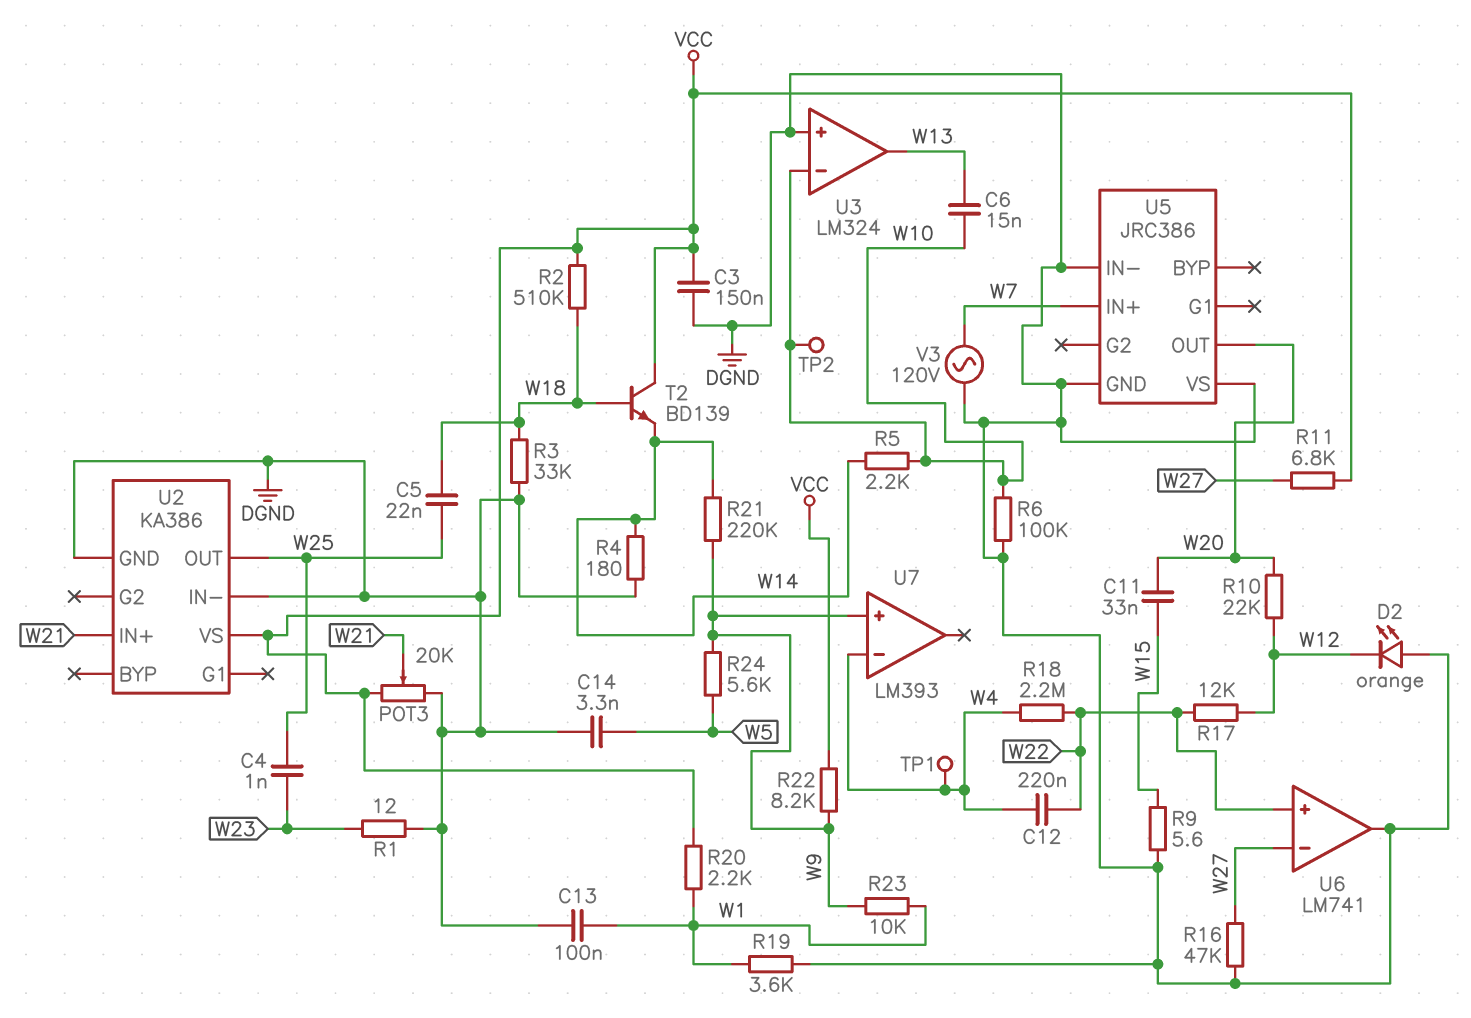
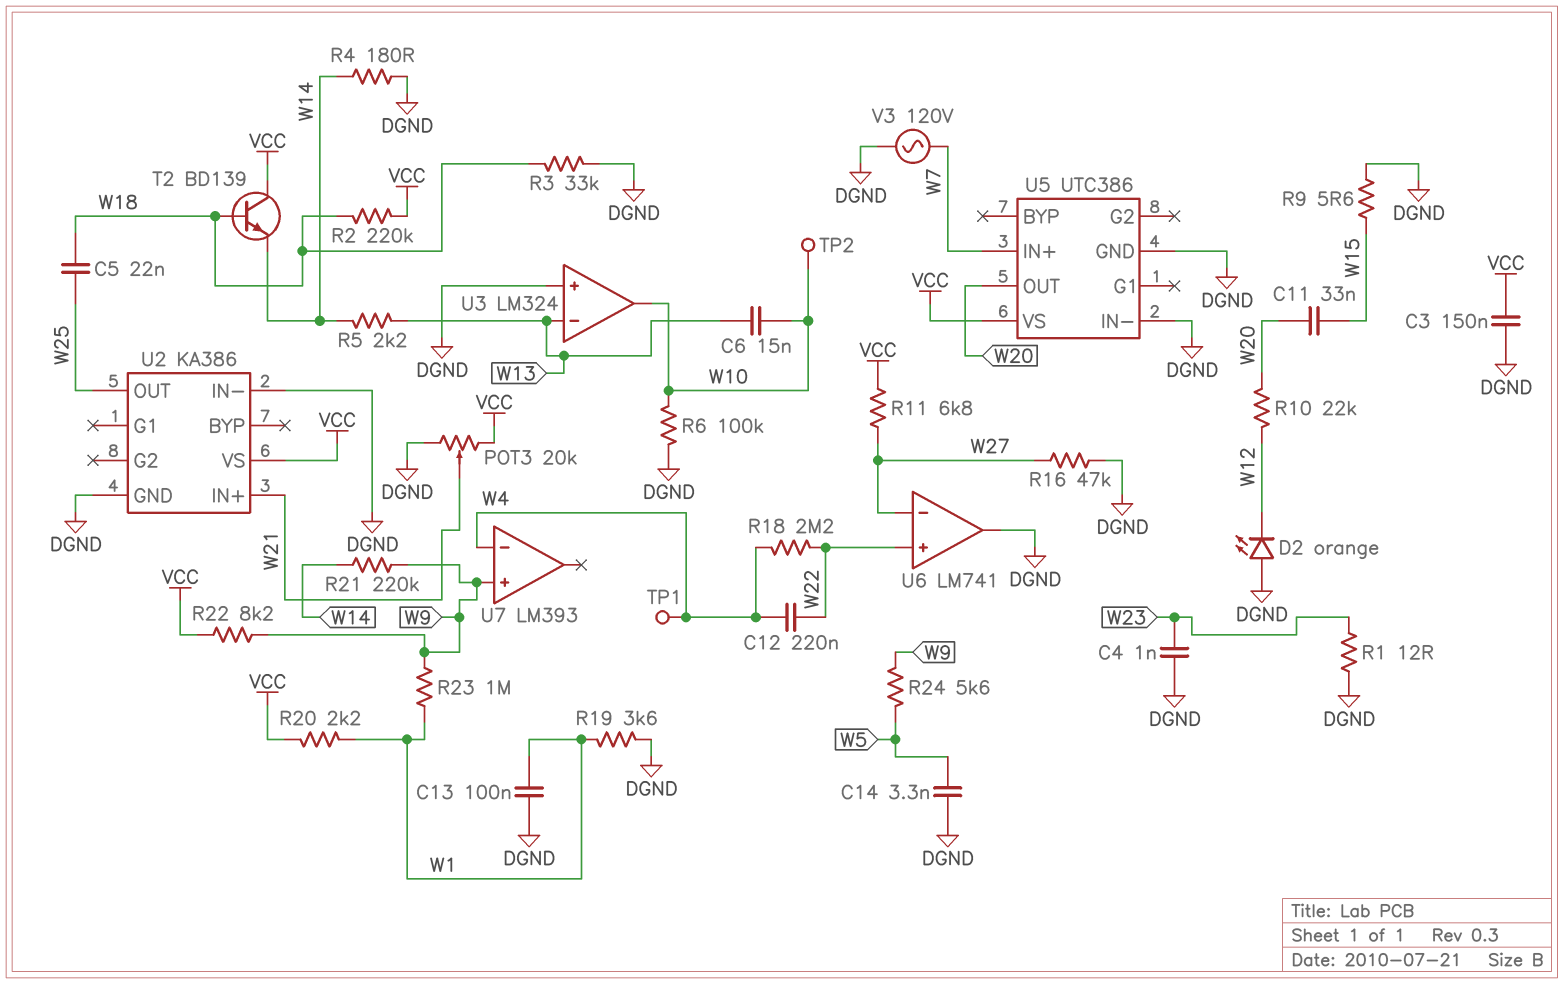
C4: 1nF (W23, W25) -> 1nF (DGND, W23)
R2: 510k (VCC, W18) -> 220k (VCC, W18)
R5: 2.2k (W10, W14) -> 2.2k (W13, W14)
R17: 12k (W12, W22) -> none
R23: 10k (W1, W9) -> 1M (W1, W9)
U3 pin in-: W10 -> W13
U3 pin out: W13 -> W10
U5: JRC386 -> UTC386
U5 pin VS: DGND -> VCC

